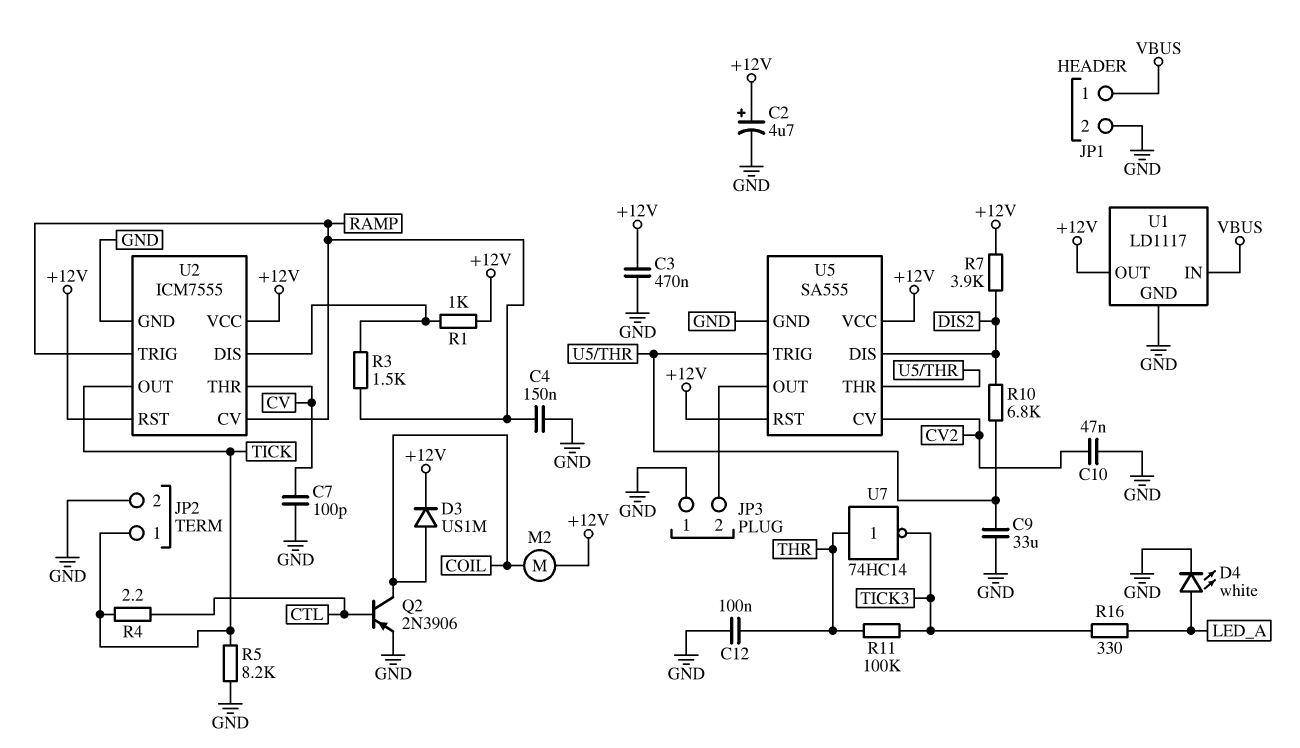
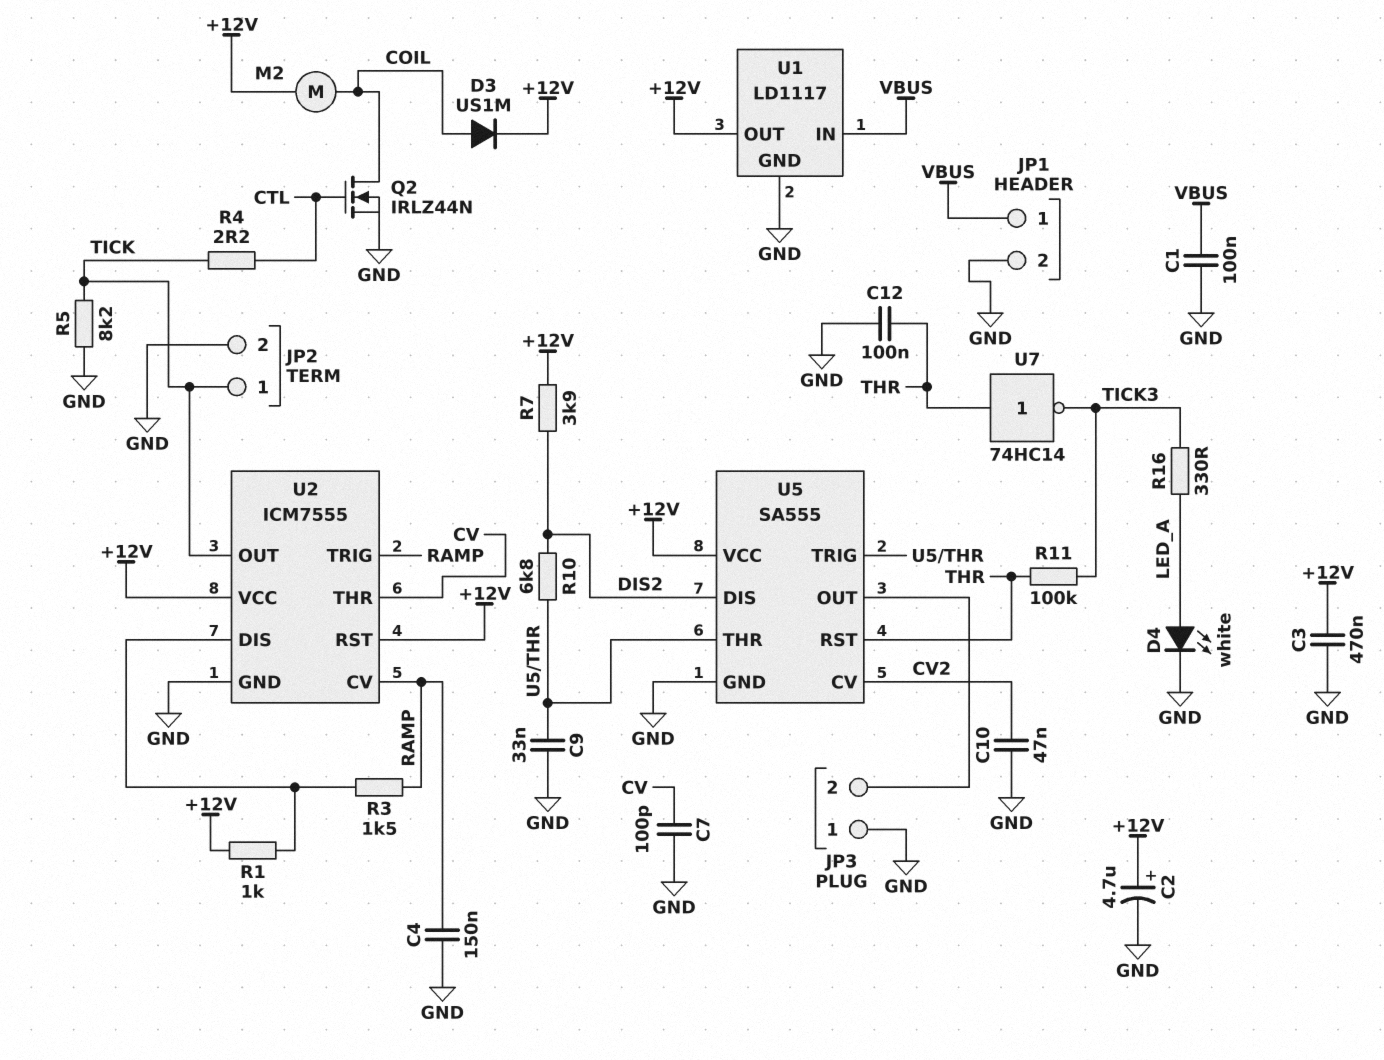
C1: none -> 100nF (GND, VBUS)
C9: 33uF (GND, U5/THR) -> 33nF (GND, U5/THR)
Q2: PNP 2N3906 (B CTL, C COIL, E GND) -> NMOS IRLZ44N (G CTL, D COIL, S GND)
U5 pin RST: +12V -> THR

